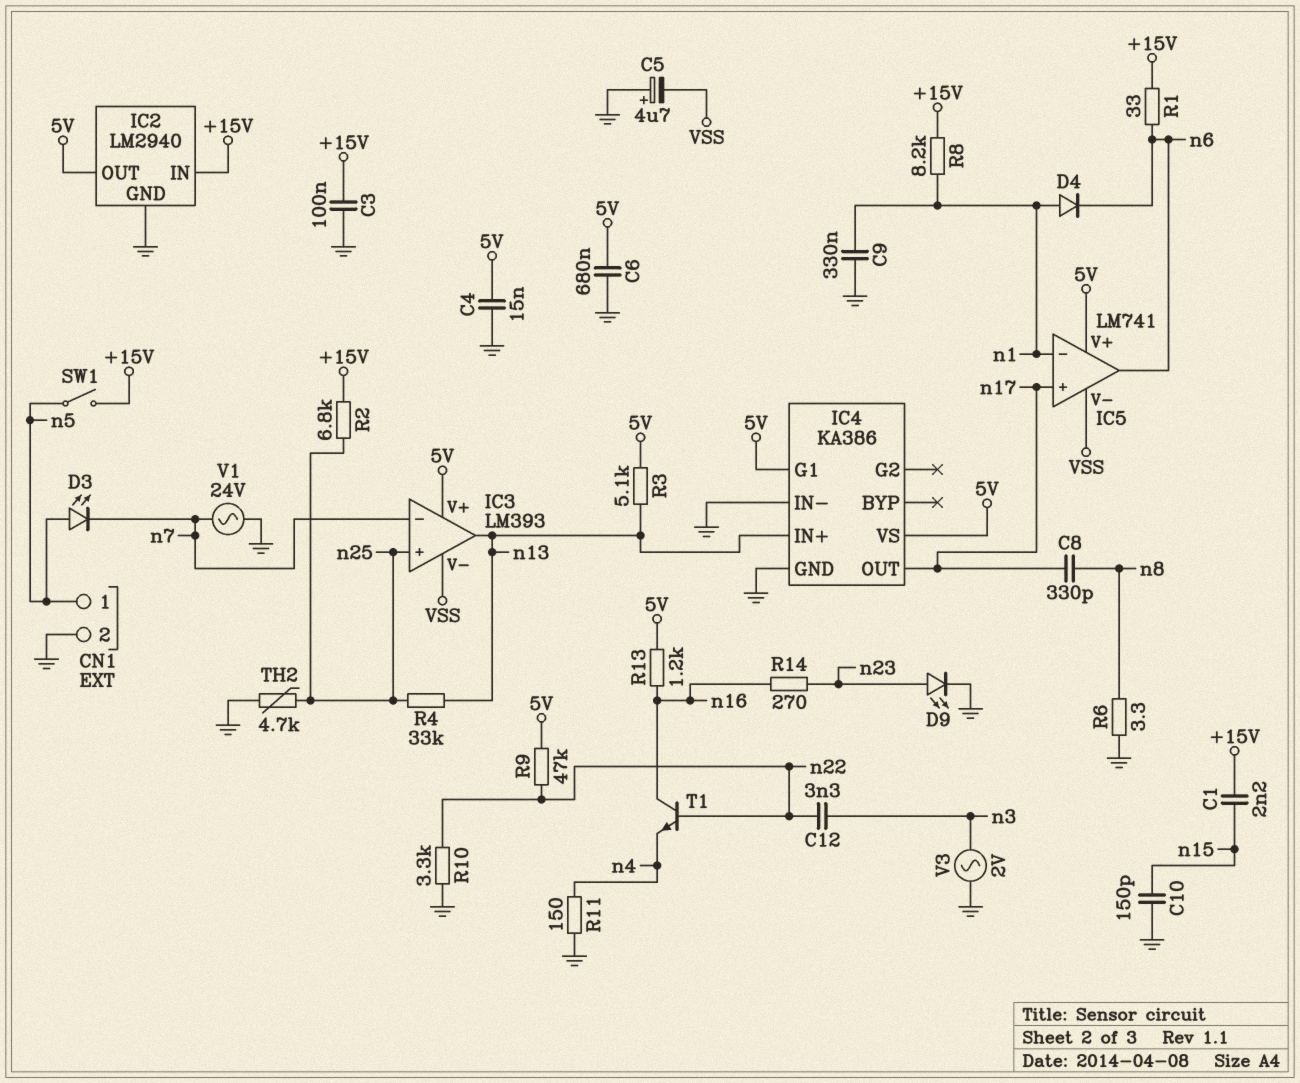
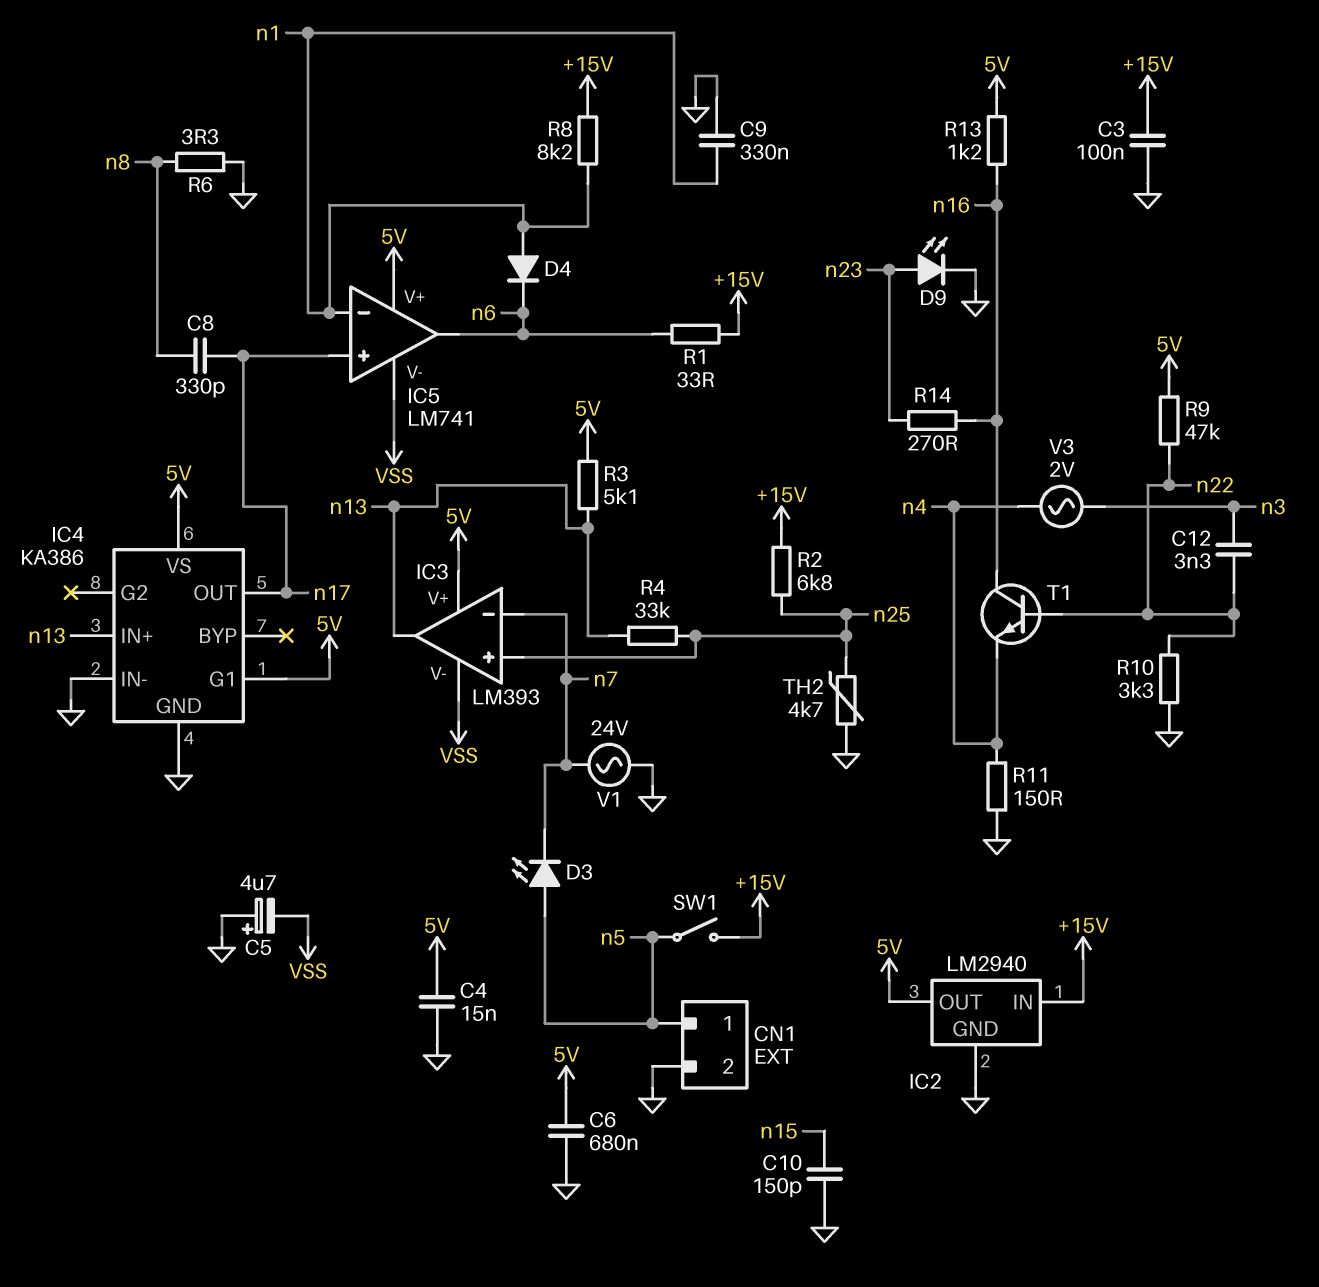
C1: 2.2nF (+15V, n15) -> none
V3: AC 2V (GND, n3) -> AC 2V (n3, n4)

